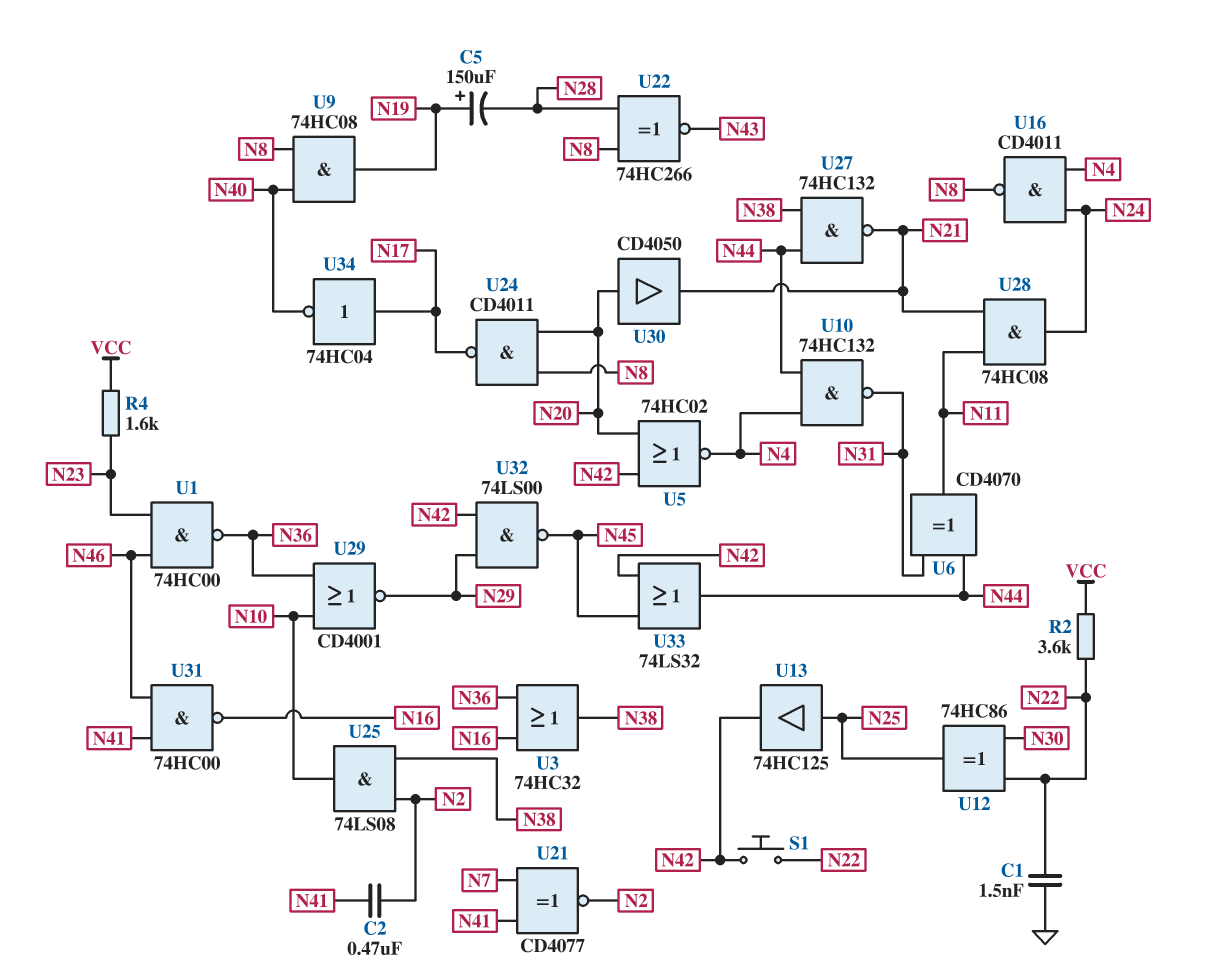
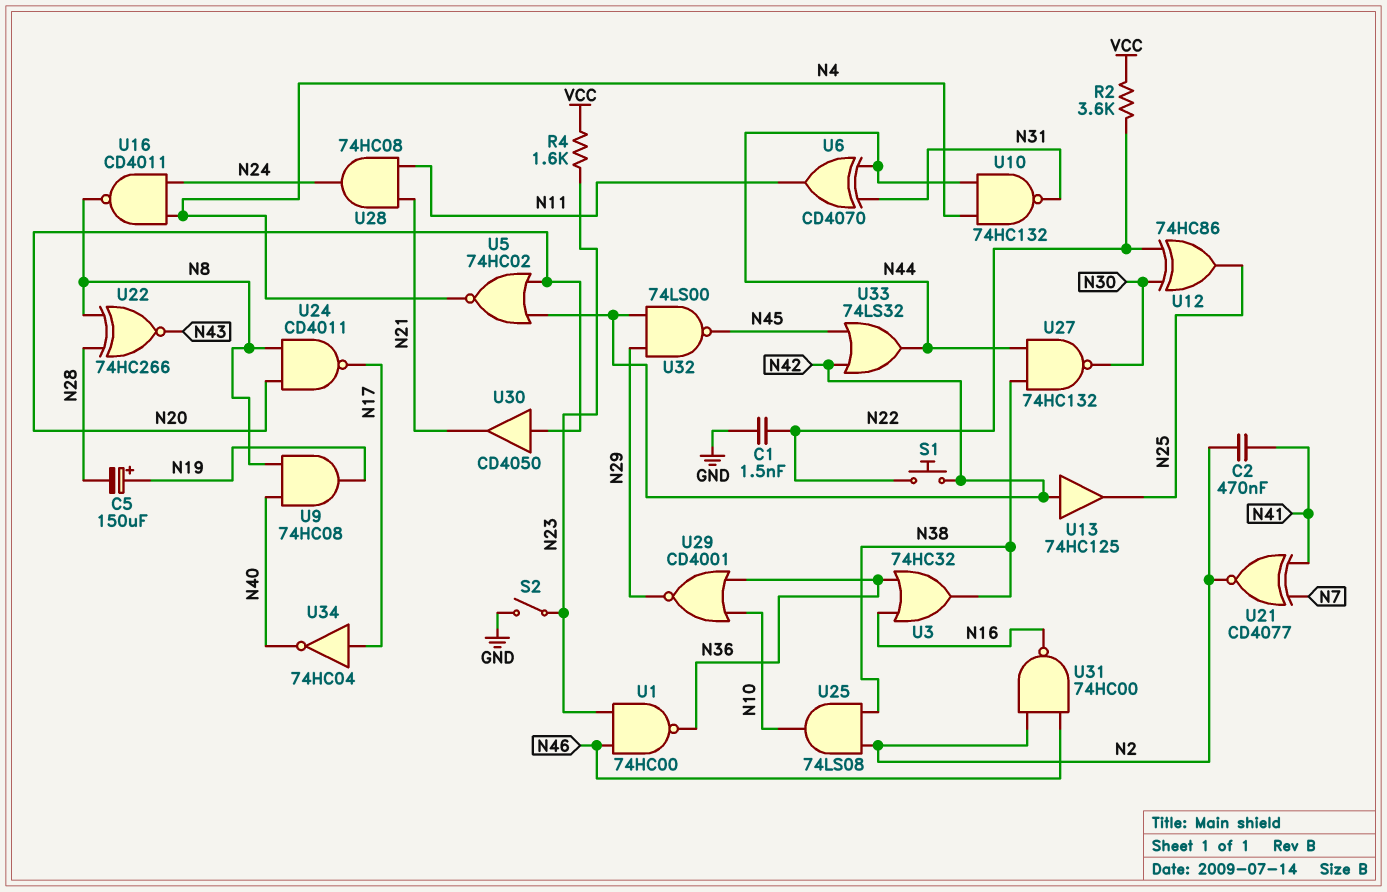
S2: none -> switch (GND, N23)
U13: buffer 74HC125 (in N25, out N42) -> buffer 74HC125 (in N42, out N25)
U27: NAND 74HC132 (in N38, in N44, out N21) -> NAND 74HC132 (in N38, in N44, out N30)
U31: NAND 74HC00 (in N41, in N46, out N16) -> NAND 74HC00 (in N2, in N46, out N16)

